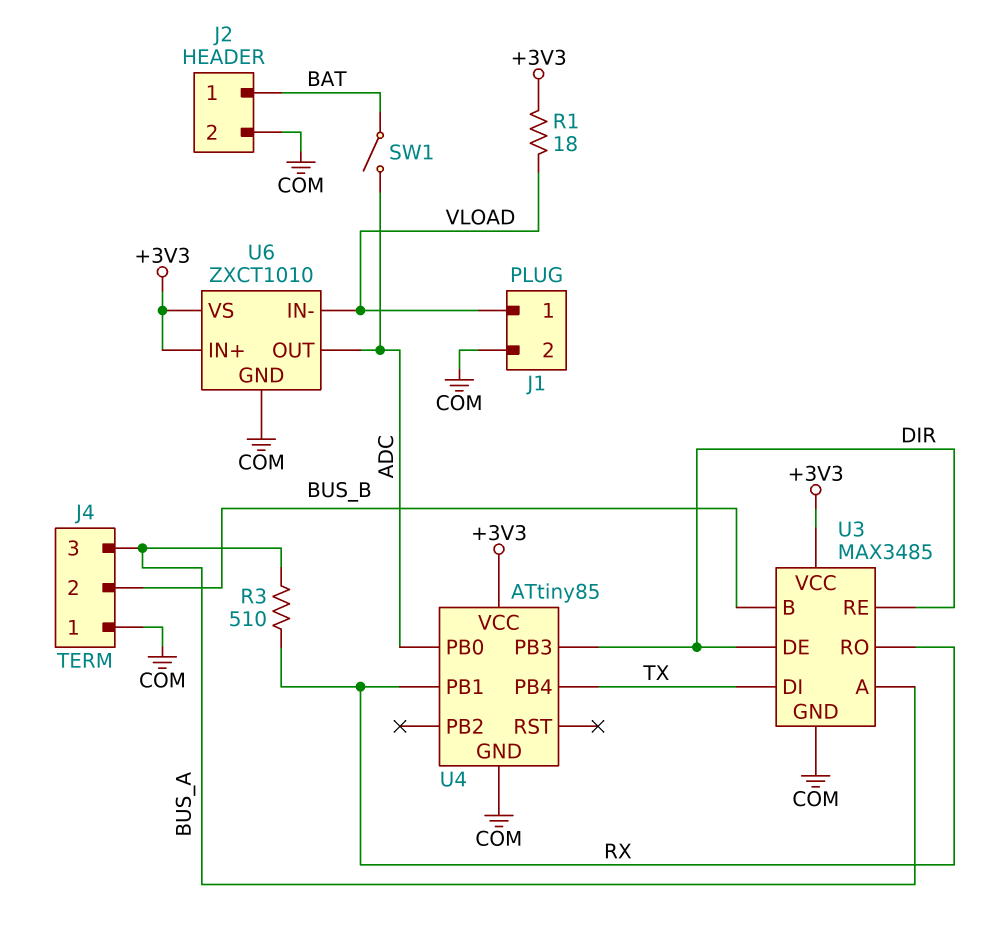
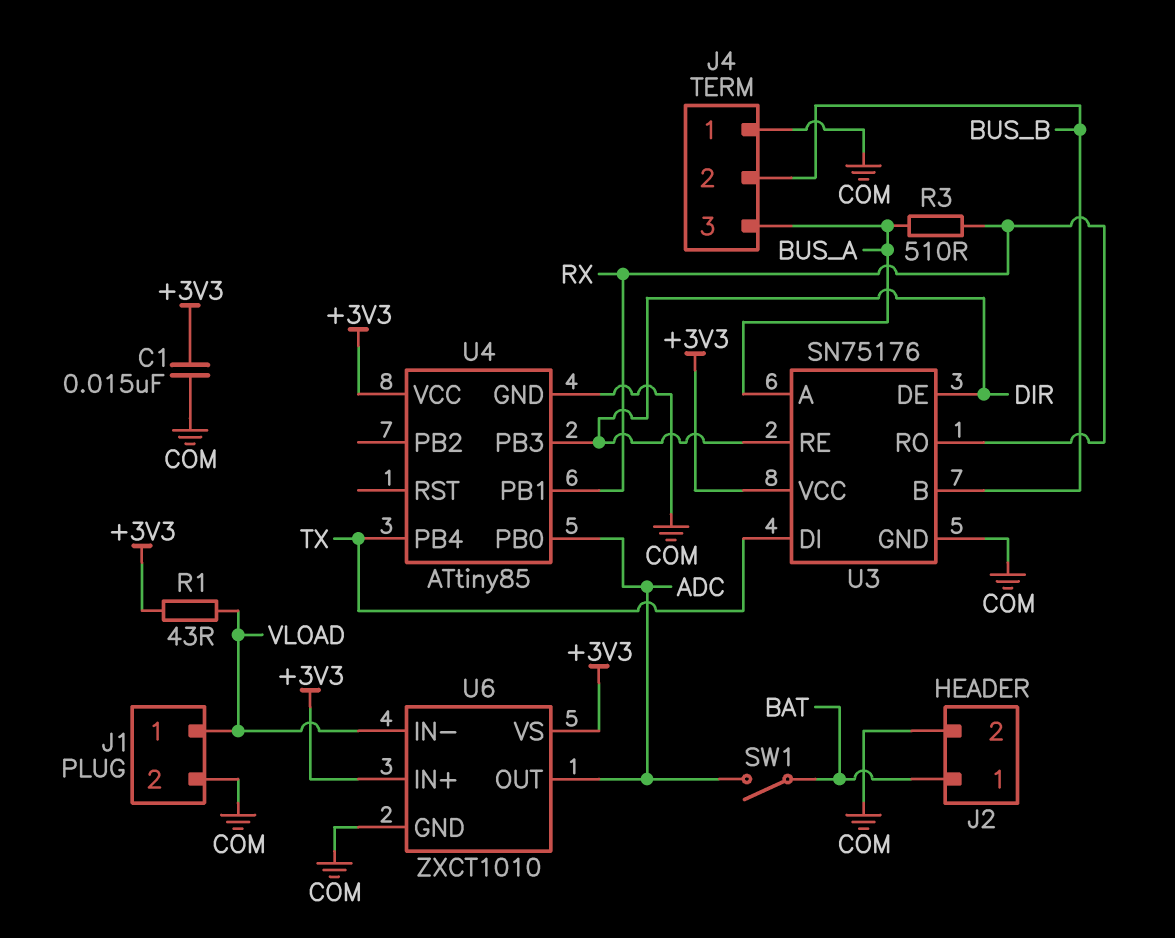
C1: none -> 15nF (+3V3, COM)
R1: 18 (+3V3, VLOAD) -> 43 (+3V3, VLOAD)
U3: MAX3485 -> SN75176

